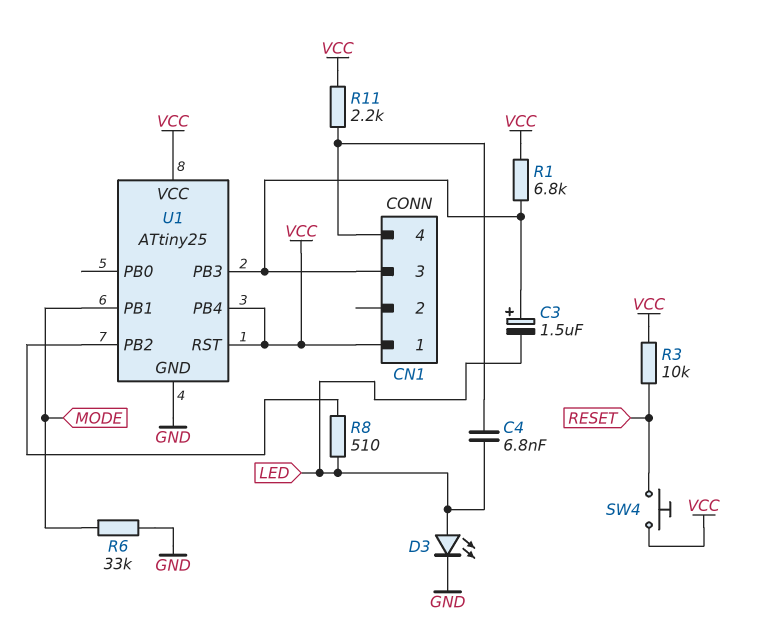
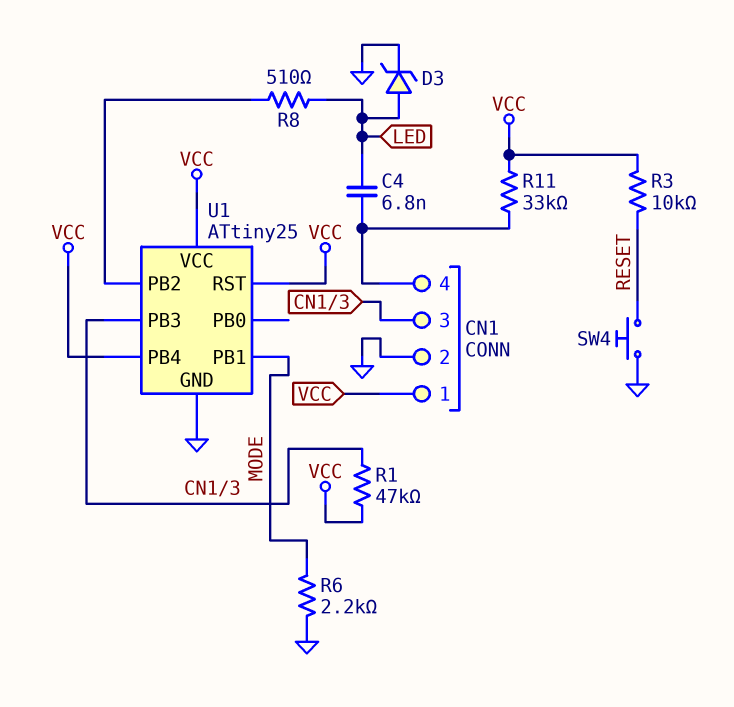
C3: 1.5uF (plus CN1/3, minus LED) -> none
CN1 pin 2: none -> GND
D3: LED (A LED, K GND) -> zener (A LED, K GND)
R1: 6.8k (CN1/3, VCC) -> 47k (CN1/3, VCC)
R6: 33k (GND, MODE) -> 2.2k (GND, MODE)
R11: 2.2k (CN1/4, VCC) -> 33k (CN1/4, VCC)
SW4: button (RESET, VCC) -> button (GND, RESET)

